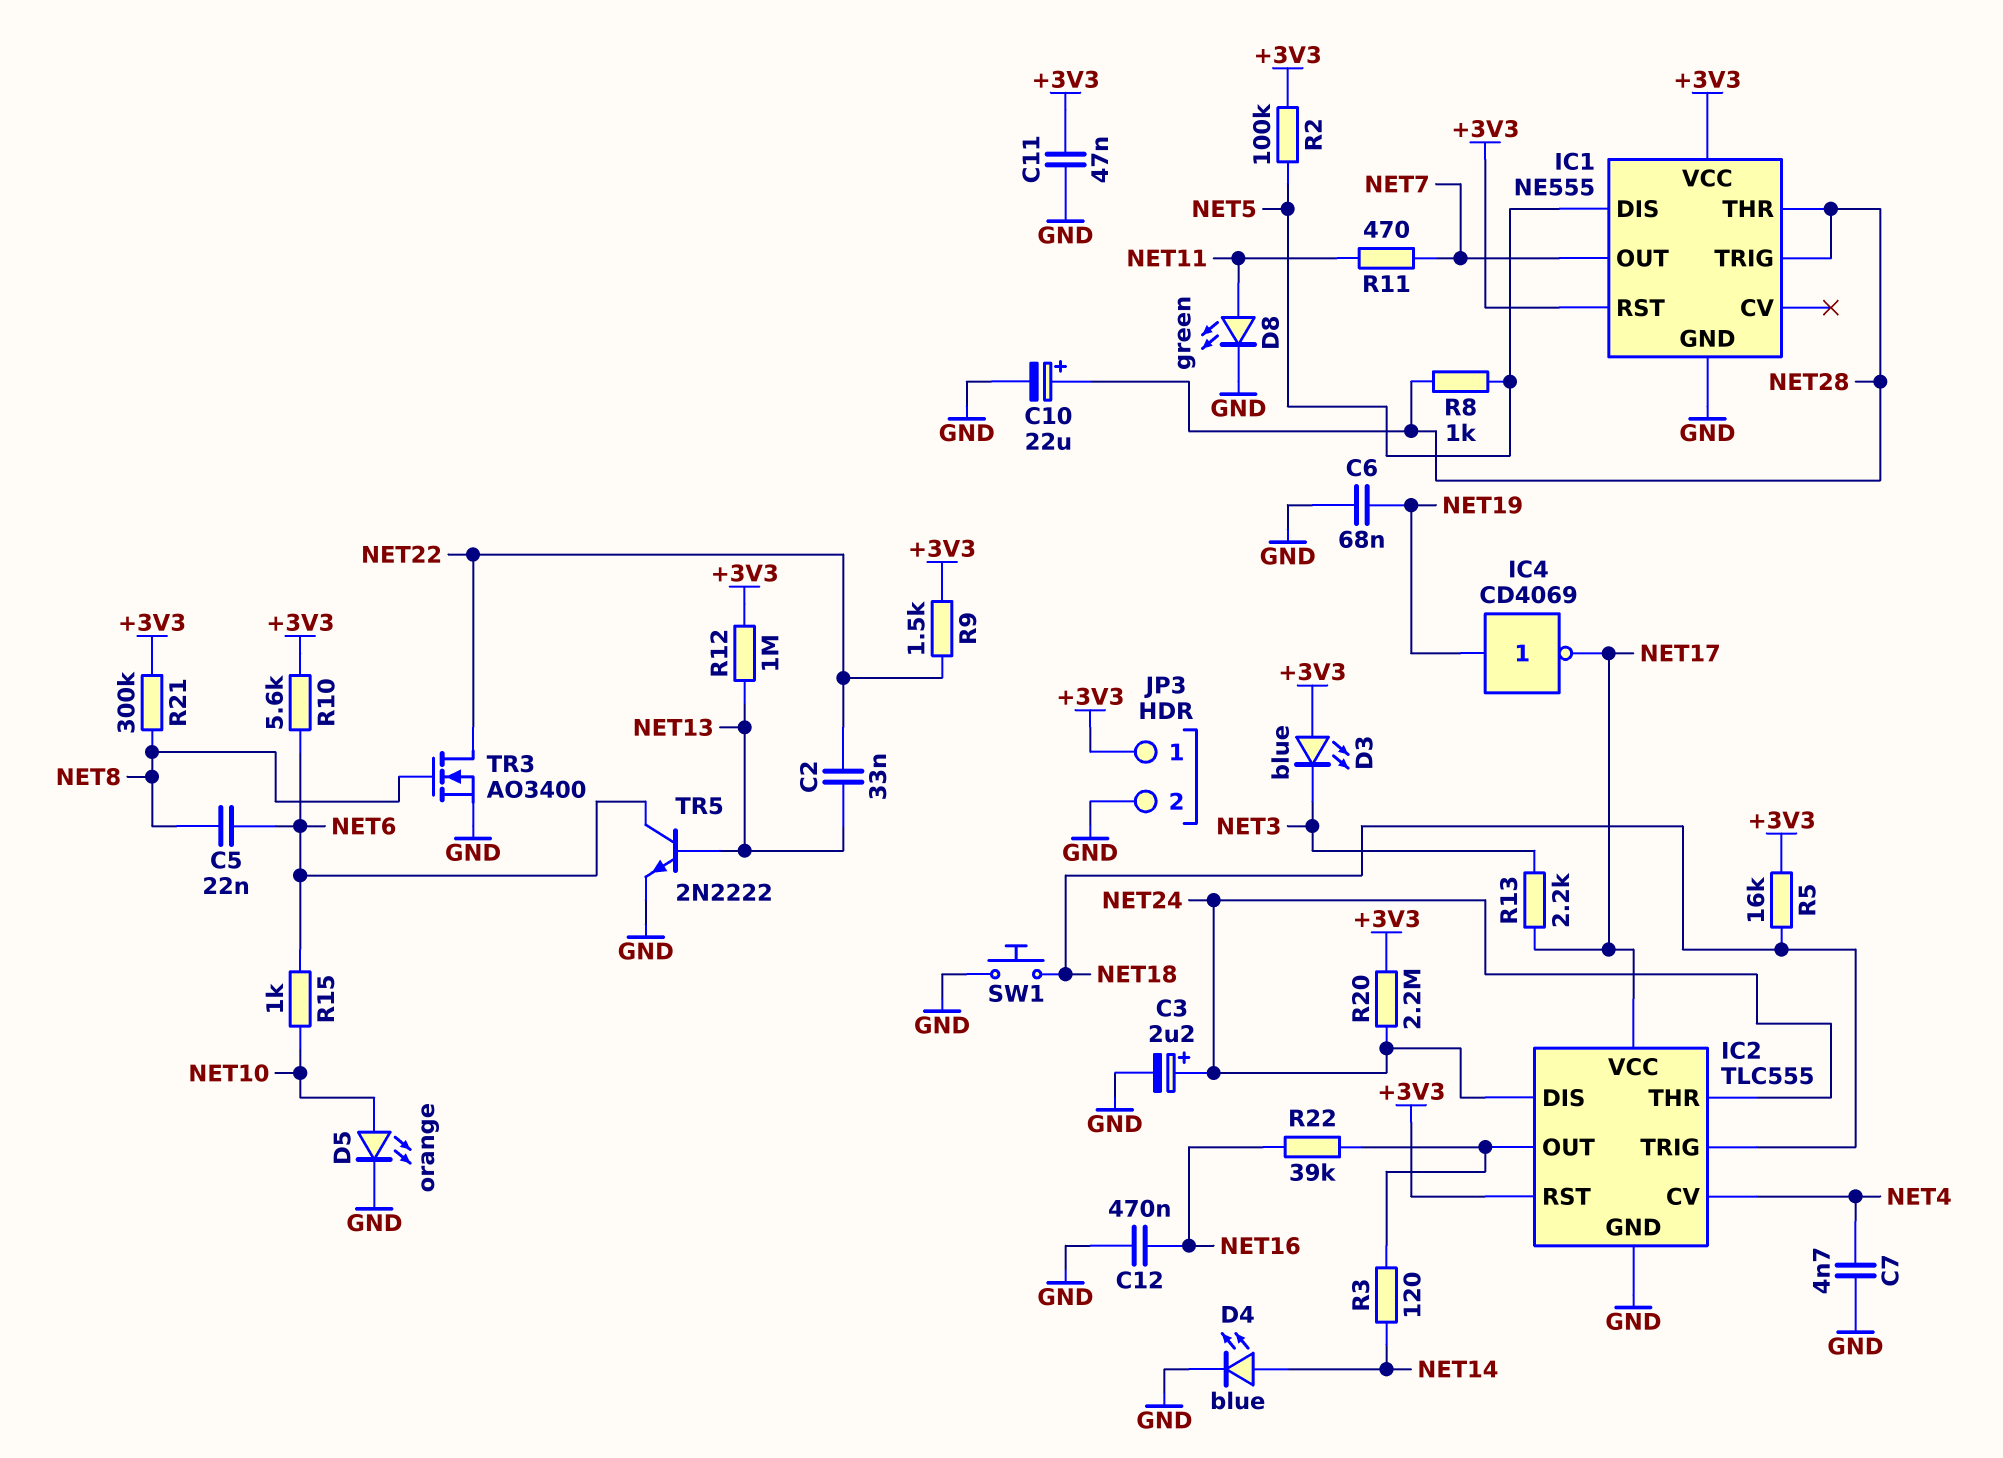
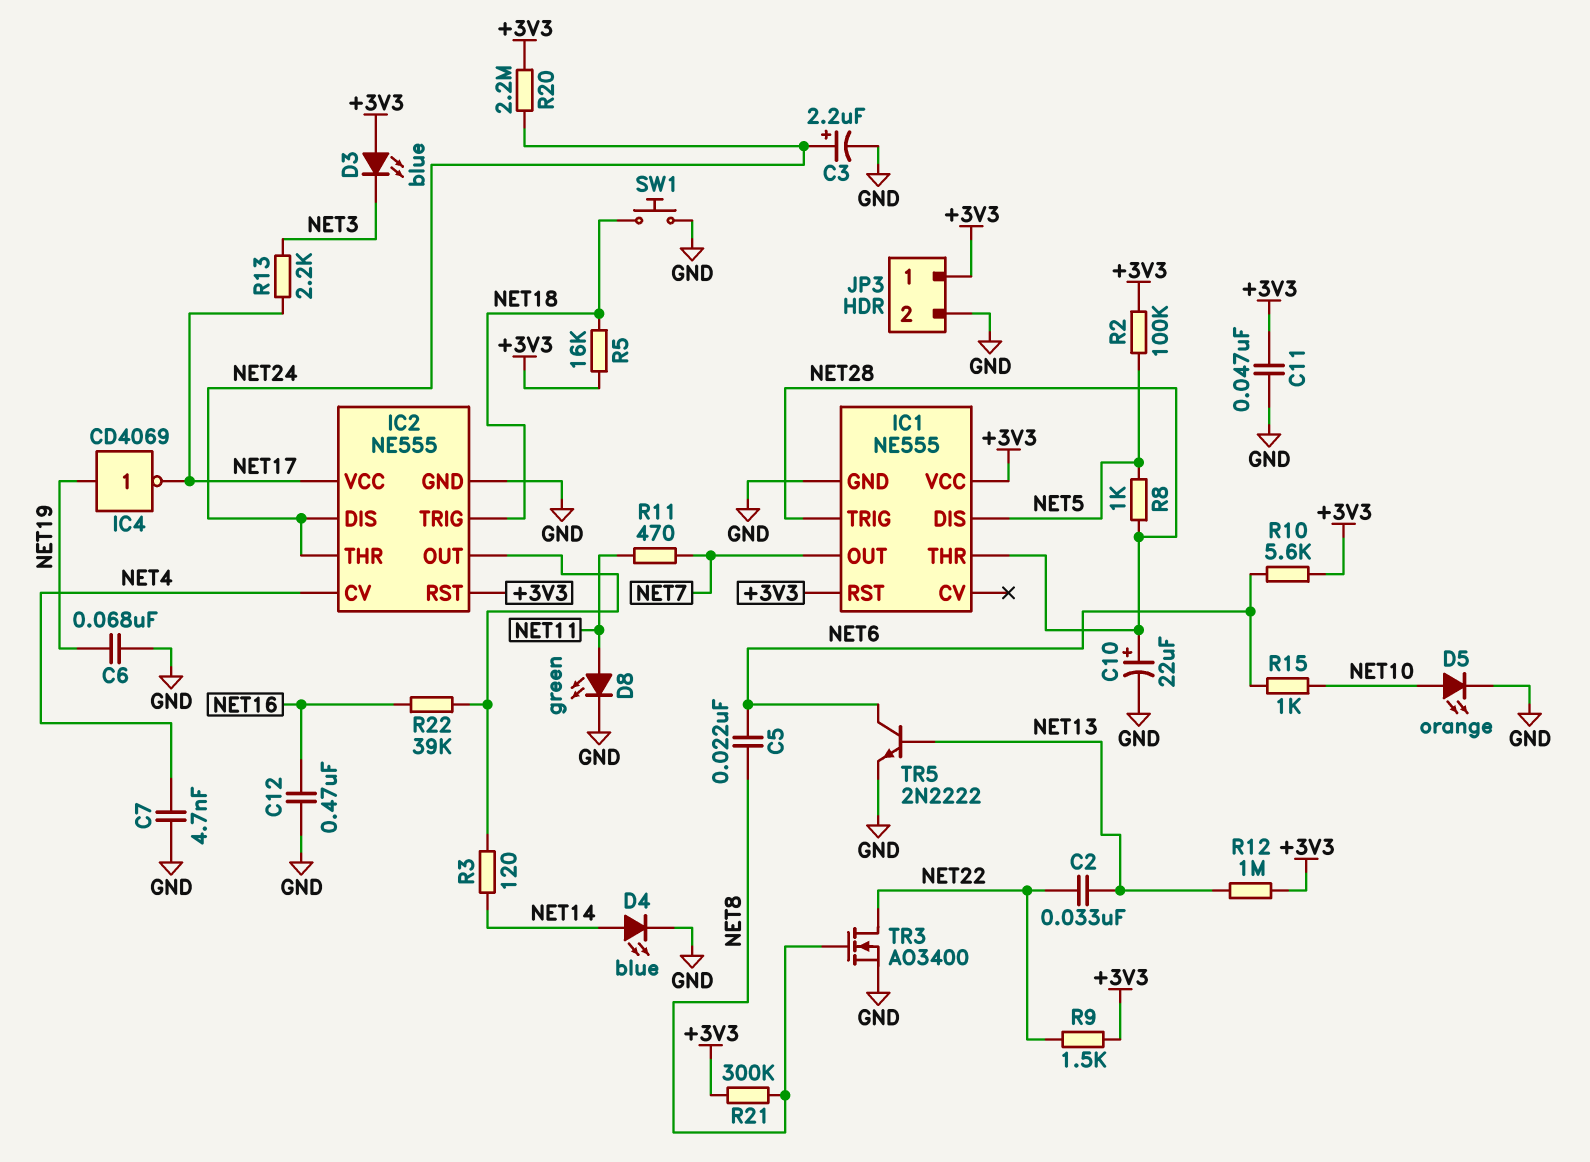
IC2: TLC555 -> NE555

